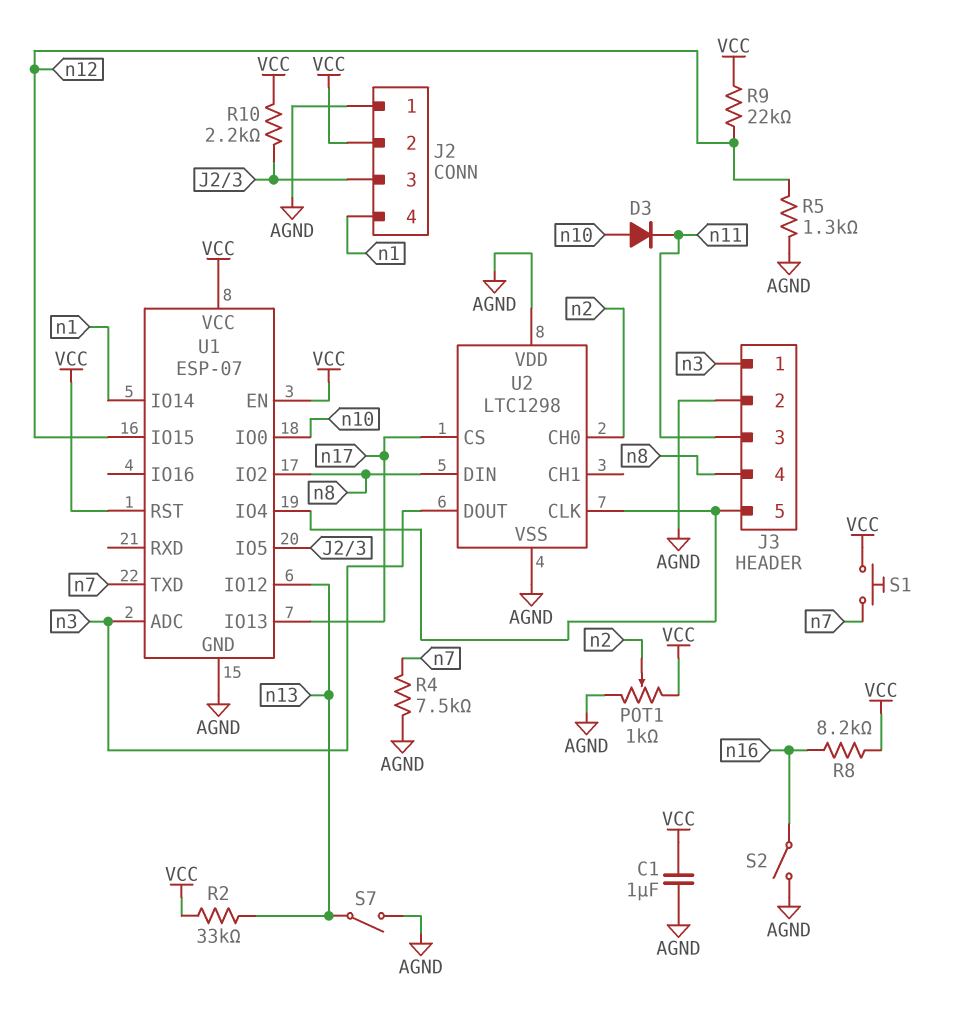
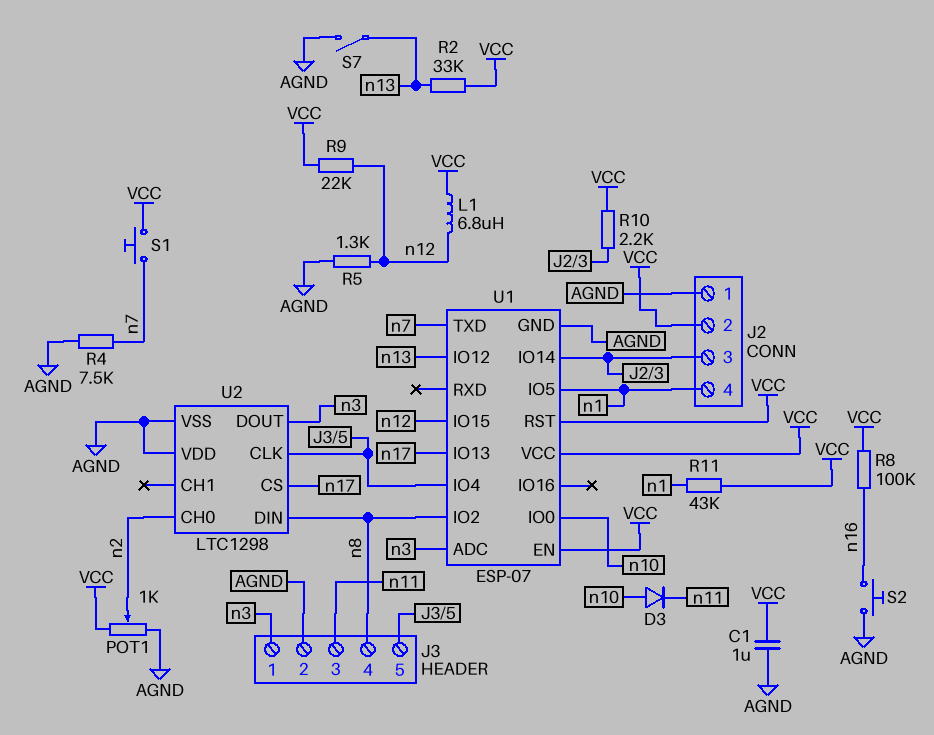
L1: none -> 6.8uH (VCC, n12)
R8: 8.2k (VCC, n16) -> 100k (VCC, n16)
R11: none -> 43k (VCC, n1)
S2: switch (AGND, n16) -> button (AGND, n16)
U1 pin IO5: J2/3 -> n1
U1 pin IO14: n1 -> J2/3

